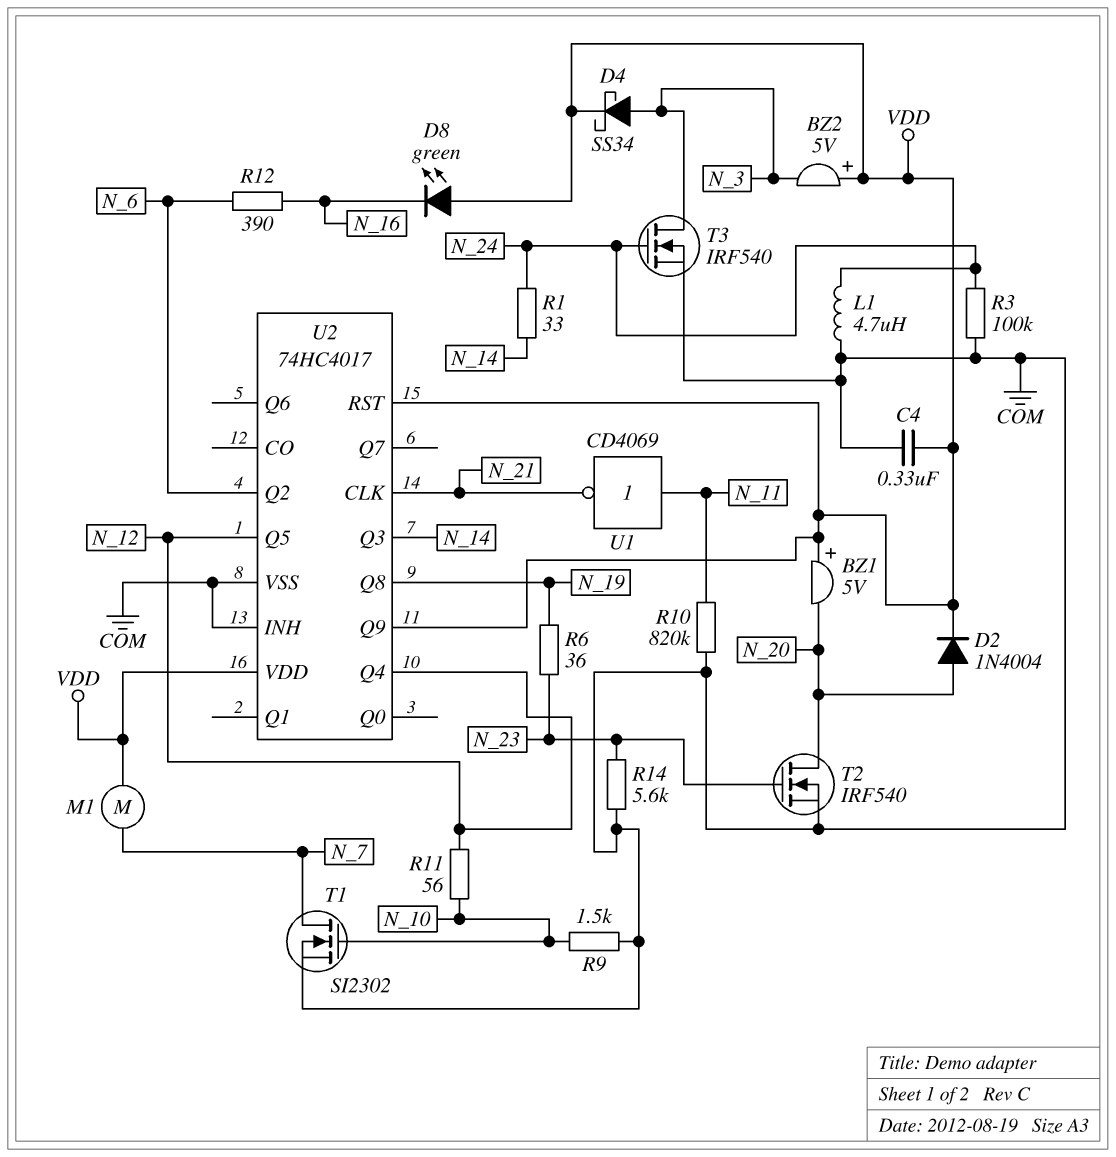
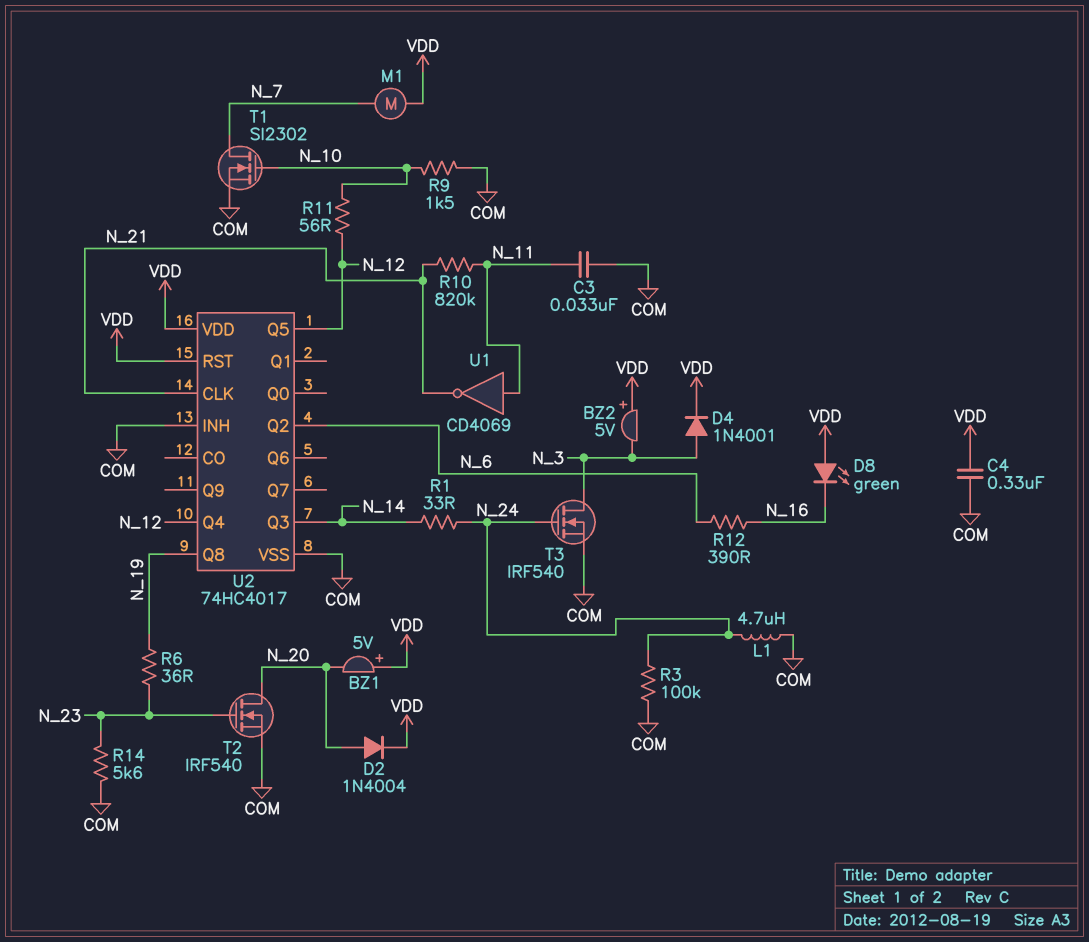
C3: none -> 33nF (COM, N_11)
D4: schottky SS34 (A N_3, K VDD) -> diode 1N4001 (A N_3, K VDD)
R10: 820k (COM, N_11) -> 820k (N_11, N_21)
U2 pin Q9: VDD -> none

